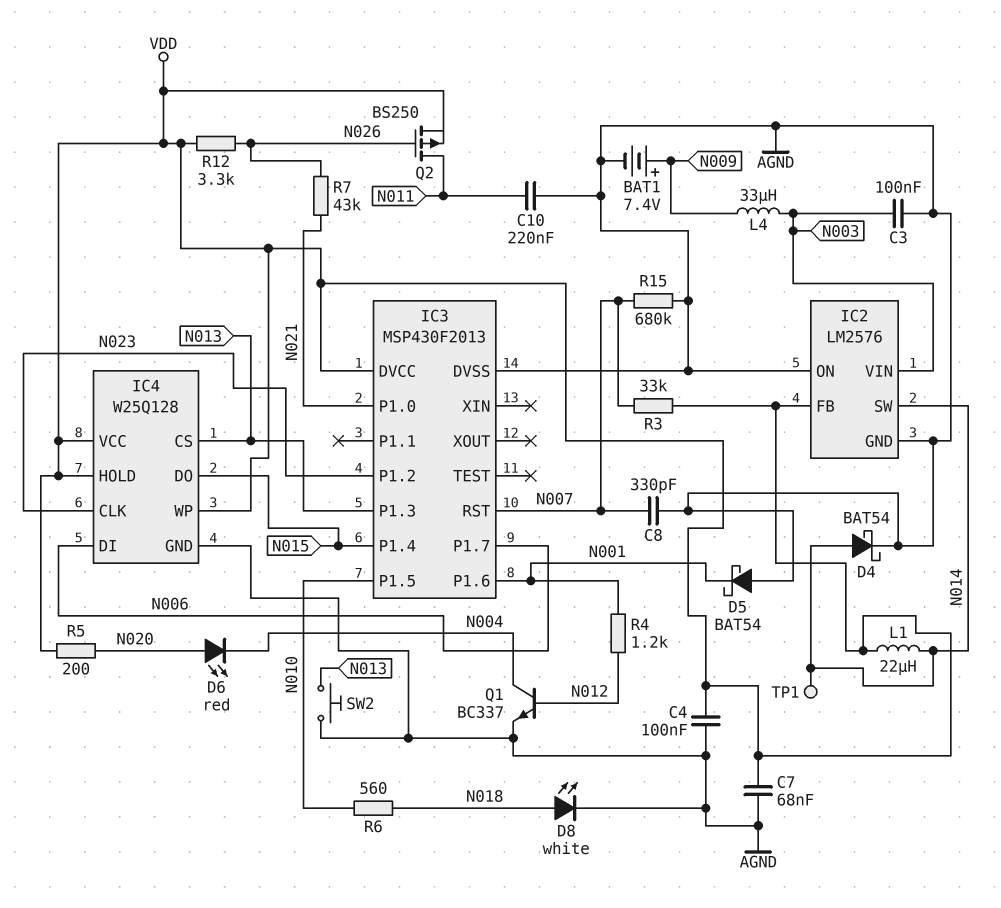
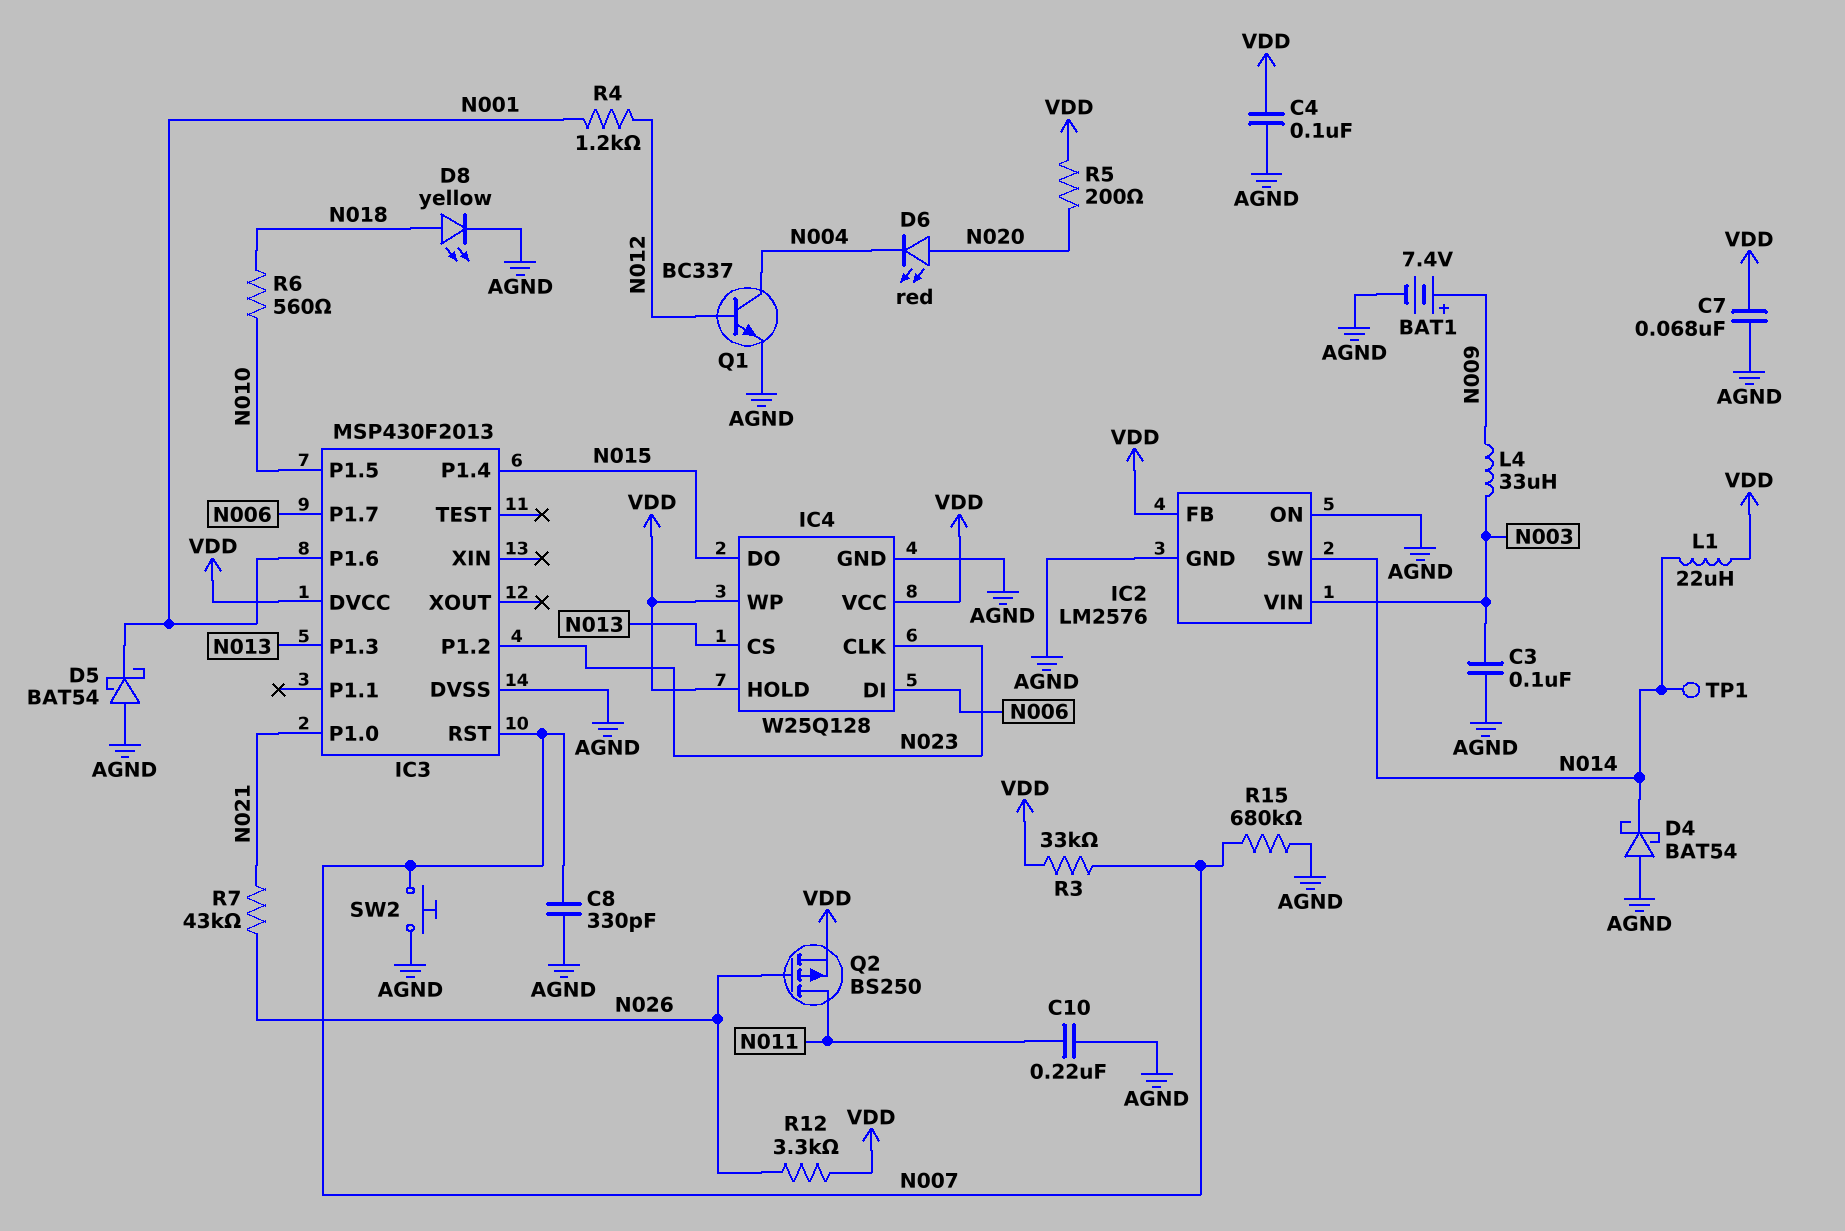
D4: schottky BAT54 (A N014, K AGND) -> schottky BAT54 (A AGND, K N014)
D8: LED white (A N018, K AGND) -> LED yellow (A N018, K AGND)
SW2: button (AGND, N013) -> button (AGND, N007)

